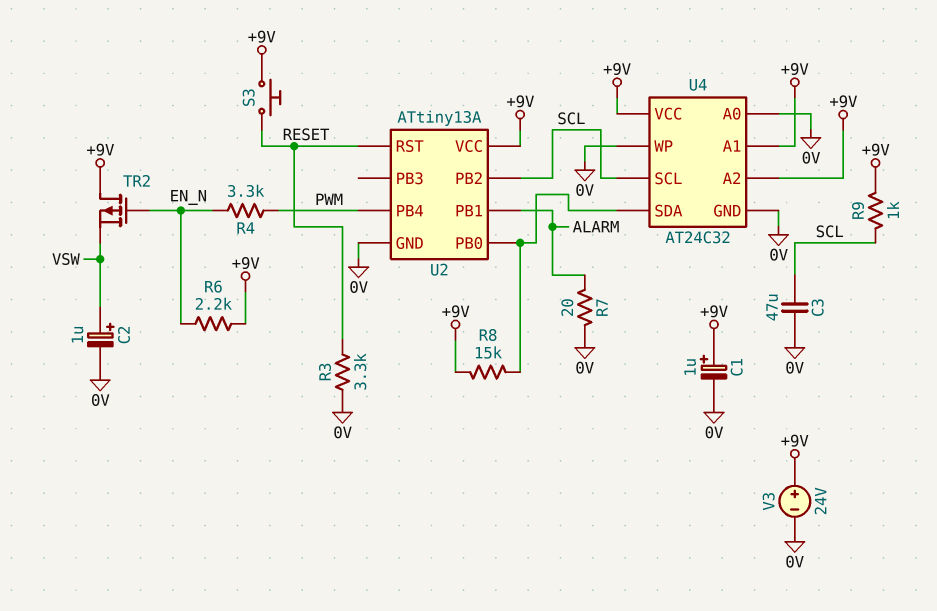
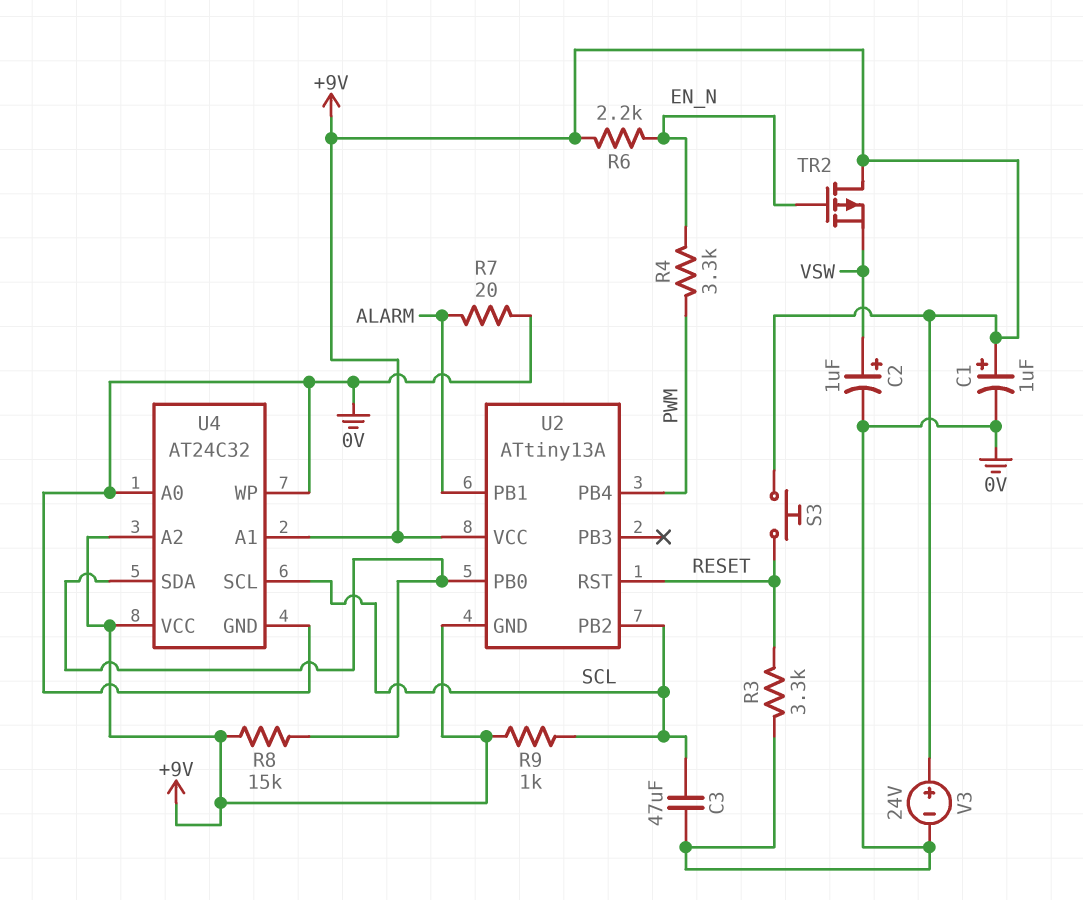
U2 pin GND: 0V -> +9V

